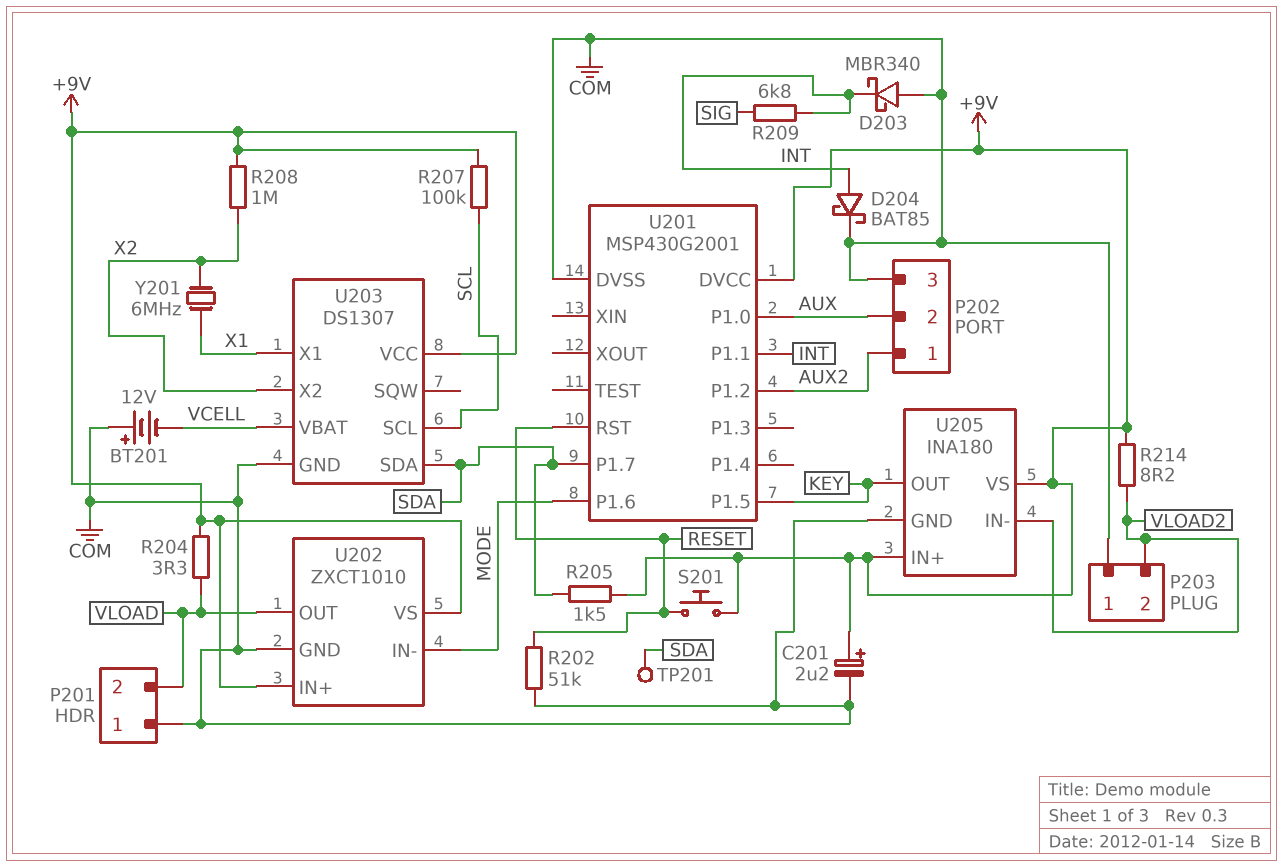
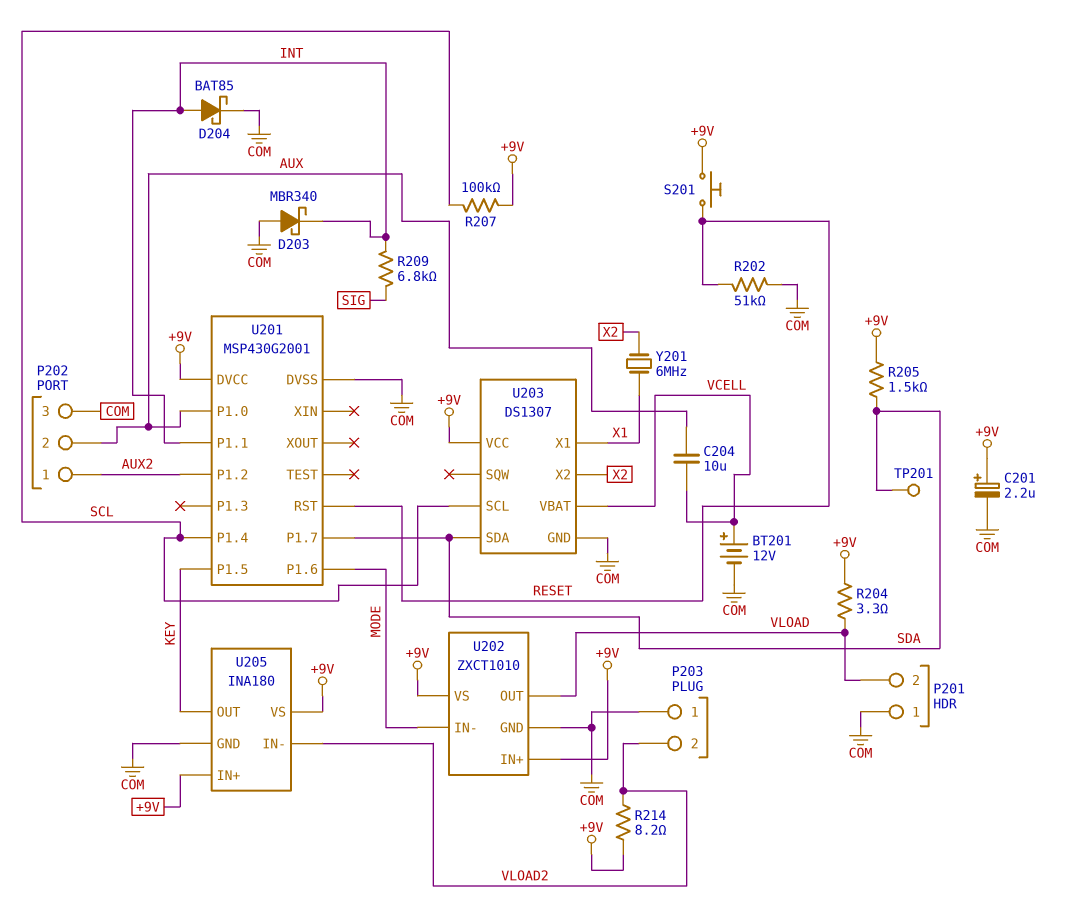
BT201: 12V (plus COM, minus VCELL) -> 12V (plus VCELL, minus COM)
C204: none -> 10uF (AUX, VCELL)
R208: 1M (+9V, X2) -> none
U201 pin P1.4: none -> SCL

